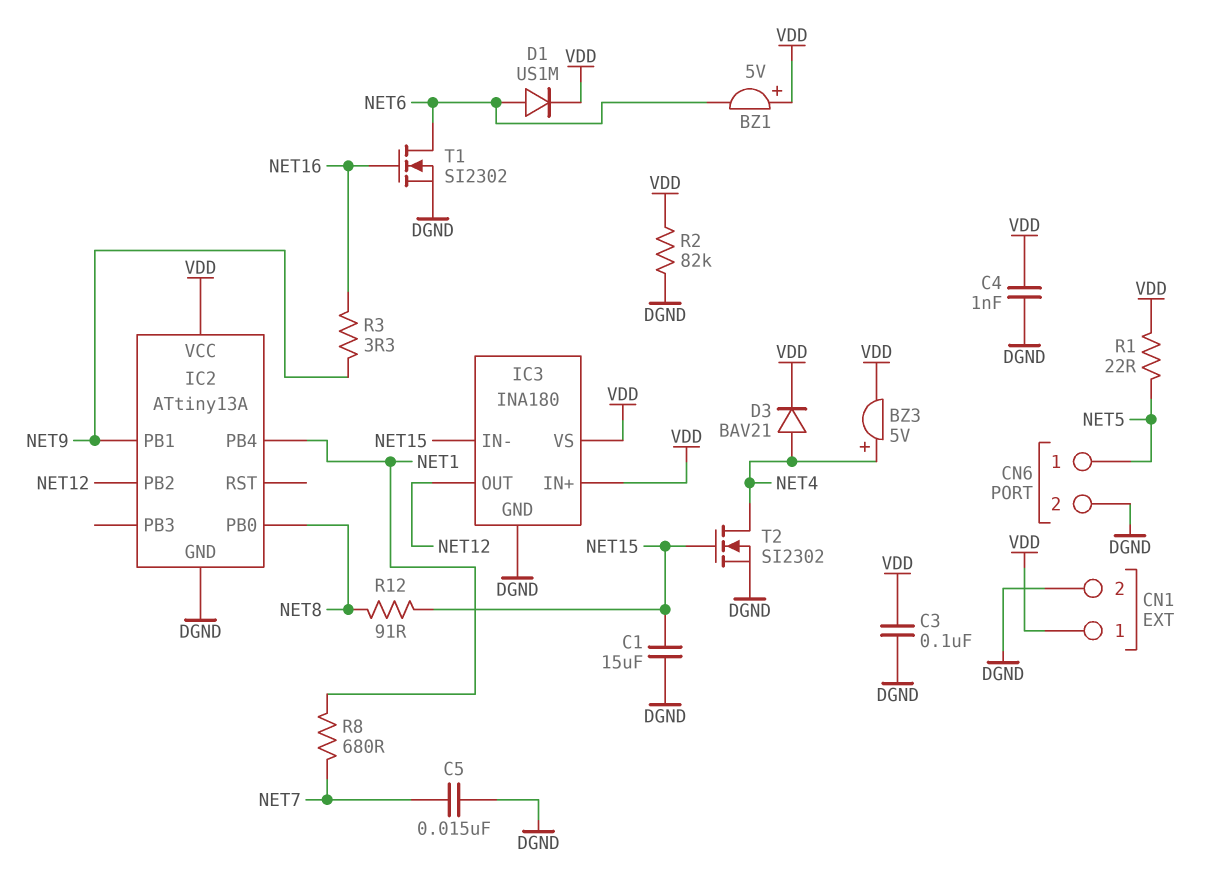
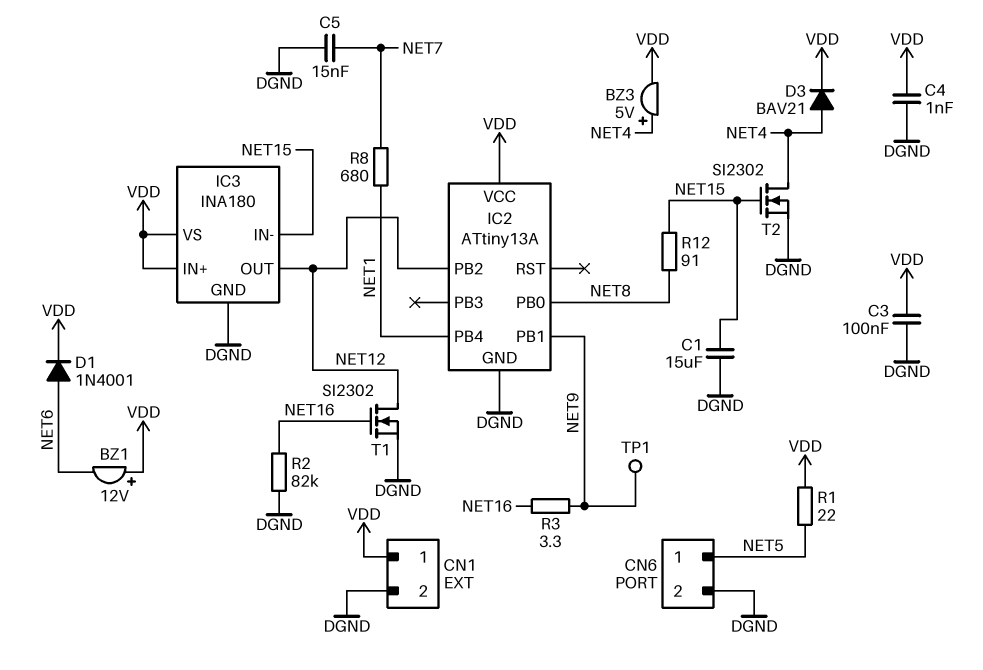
BZ1: buzzer 5V (plus VDD, minus NET6) -> buzzer 12V (plus VDD, minus NET6)
D1: diode US1M (A NET6, K VDD) -> diode 1N4001 (A NET6, K VDD)
R2: 82k (DGND, VDD) -> 82k (DGND, NET16)
T1: NMOS SI2302 (G NET16, D NET6, S DGND) -> NMOS SI2302 (G NET16, D NET12, S DGND)
TP1: none -> test point (NET9)

